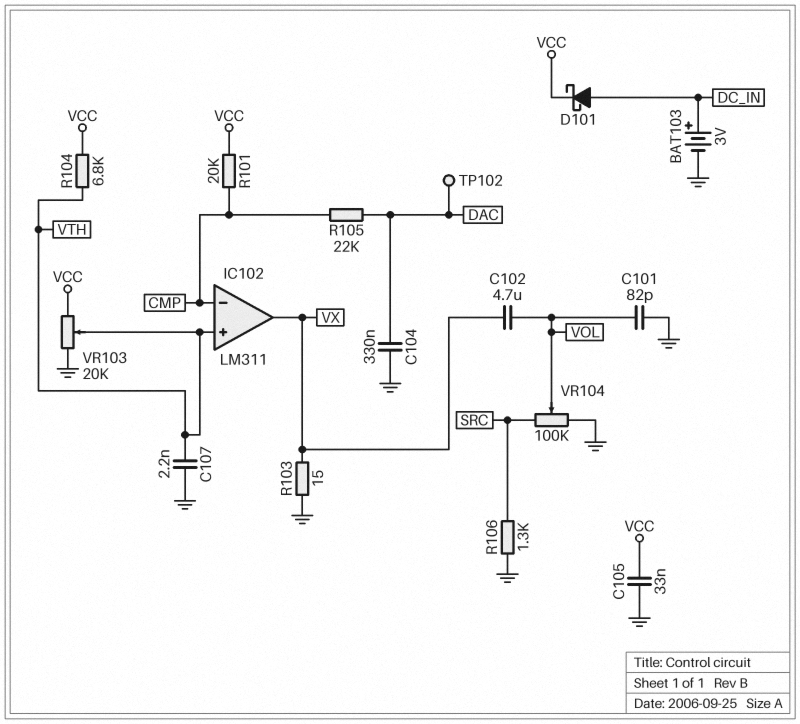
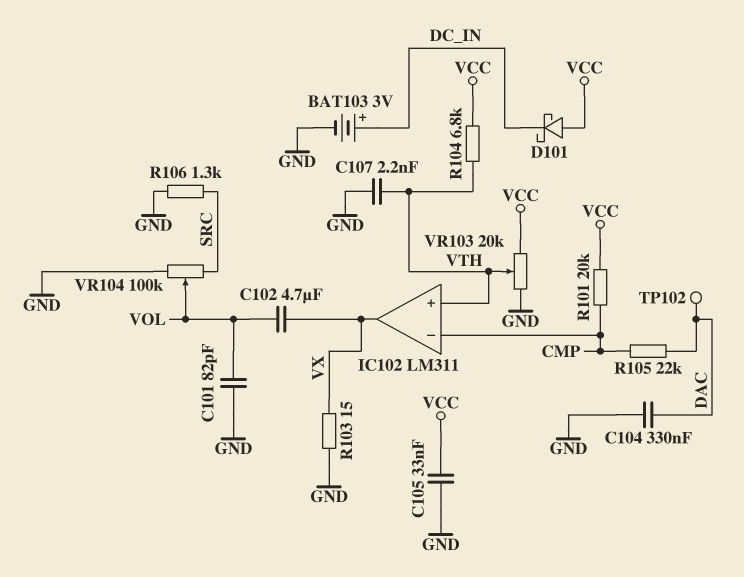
D101: schottky (A DC_IN, K VCC) -> schottky (A VCC, K DC_IN)

